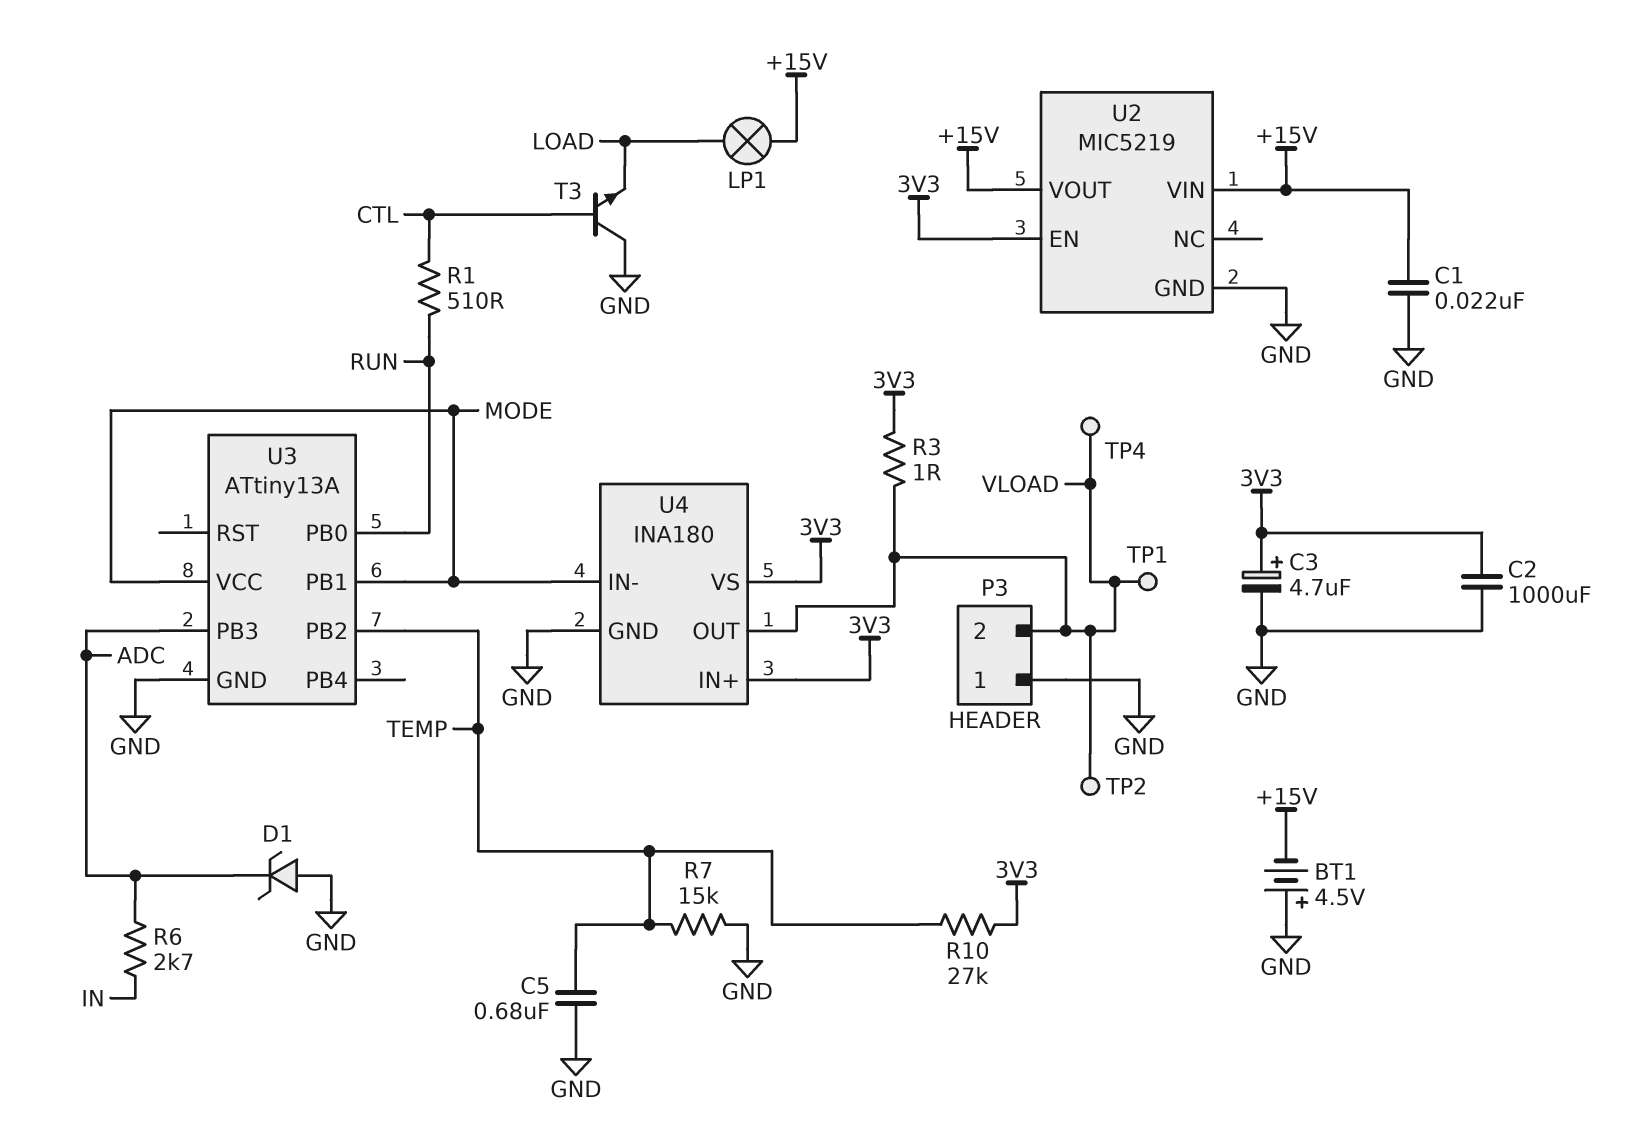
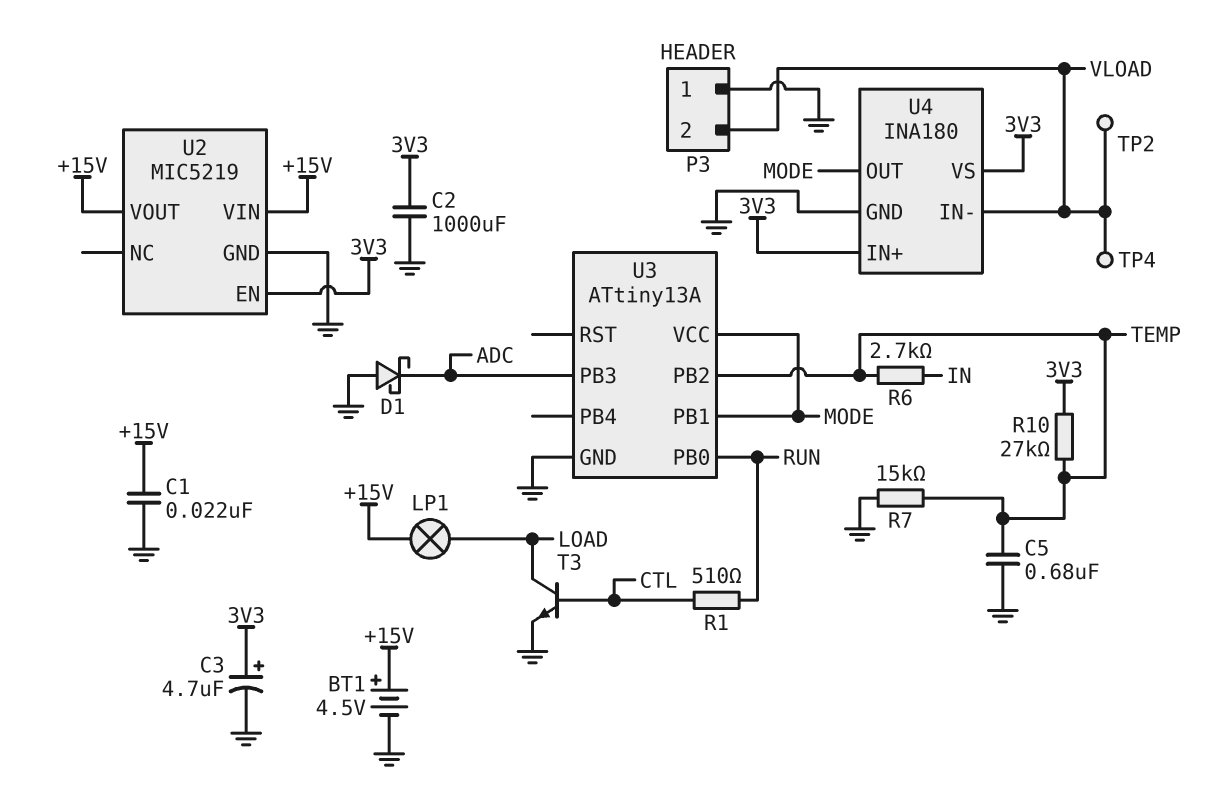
BT1: 4.5V (plus GND, minus +15V) -> 4.5V (plus +15V, minus GND)
D1: zener (A GND, K ADC) -> schottky (A GND, K ADC)
R3: 1 (3V3, VLOAD) -> none
R6: 2.7k (ADC, IN) -> 2.7k (IN, TEMP)
T3: NPN (B CTL, C GND, E LOAD) -> NPN (B CTL, C LOAD, E GND)
TP1: test point (VLOAD) -> none
U4 pin IN-: MODE -> VLOAD
U4 pin OUT: VLOAD -> MODE

